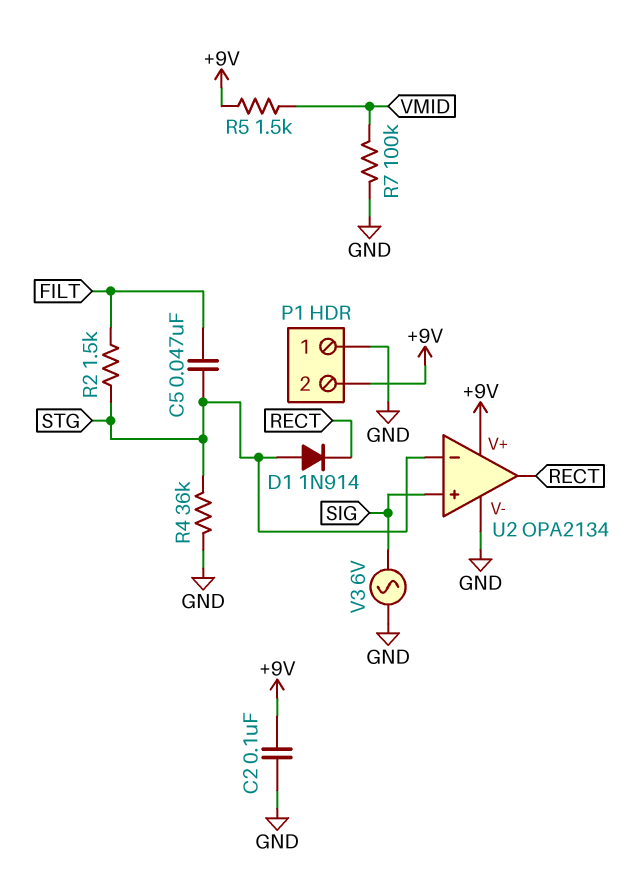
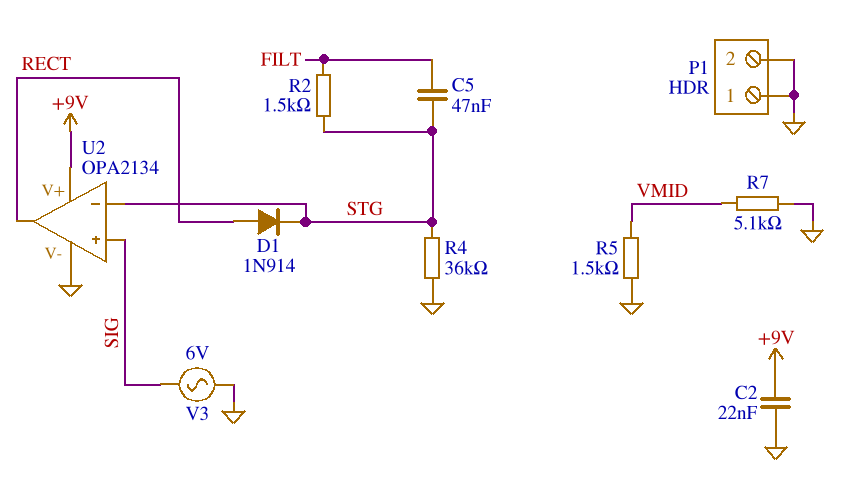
C2: 100nF (+9V, GND) -> 22nF (+9V, GND)
D1: diode 1N914 (A STG, K RECT) -> diode 1N914 (A RECT, K STG)
P1 pin 2: +9V -> GND
R5: 1.5k (+9V, VMID) -> 1.5k (GND, VMID)
R7: 100k (GND, VMID) -> 5.1k (GND, VMID)

